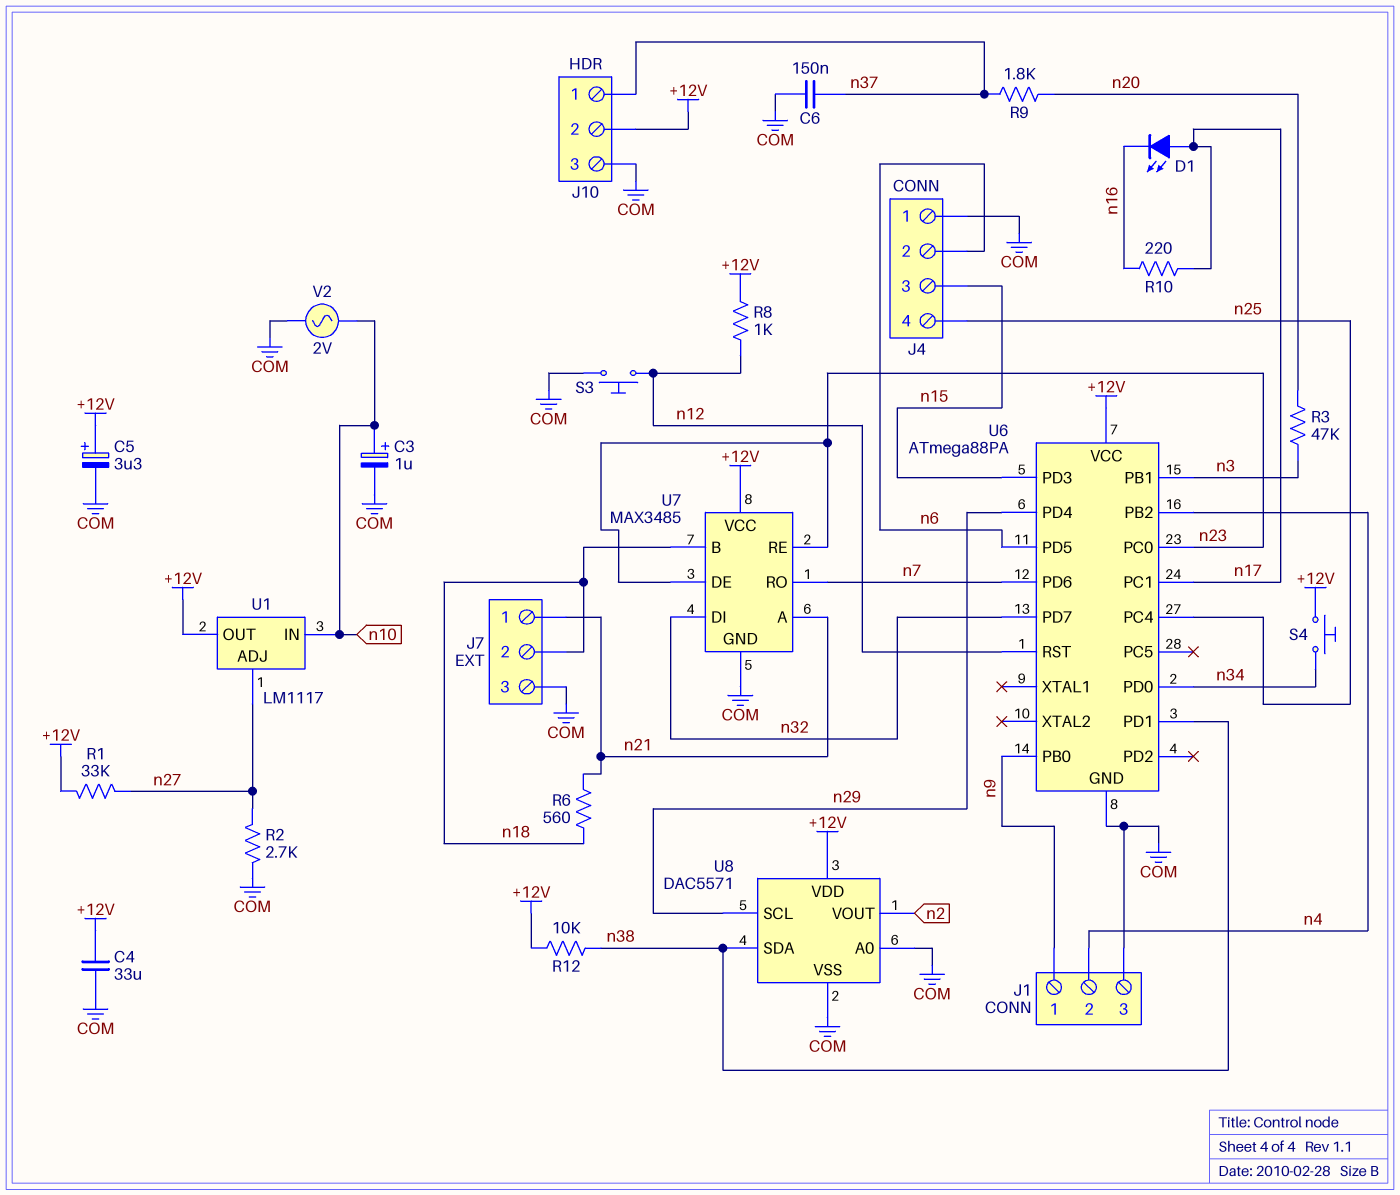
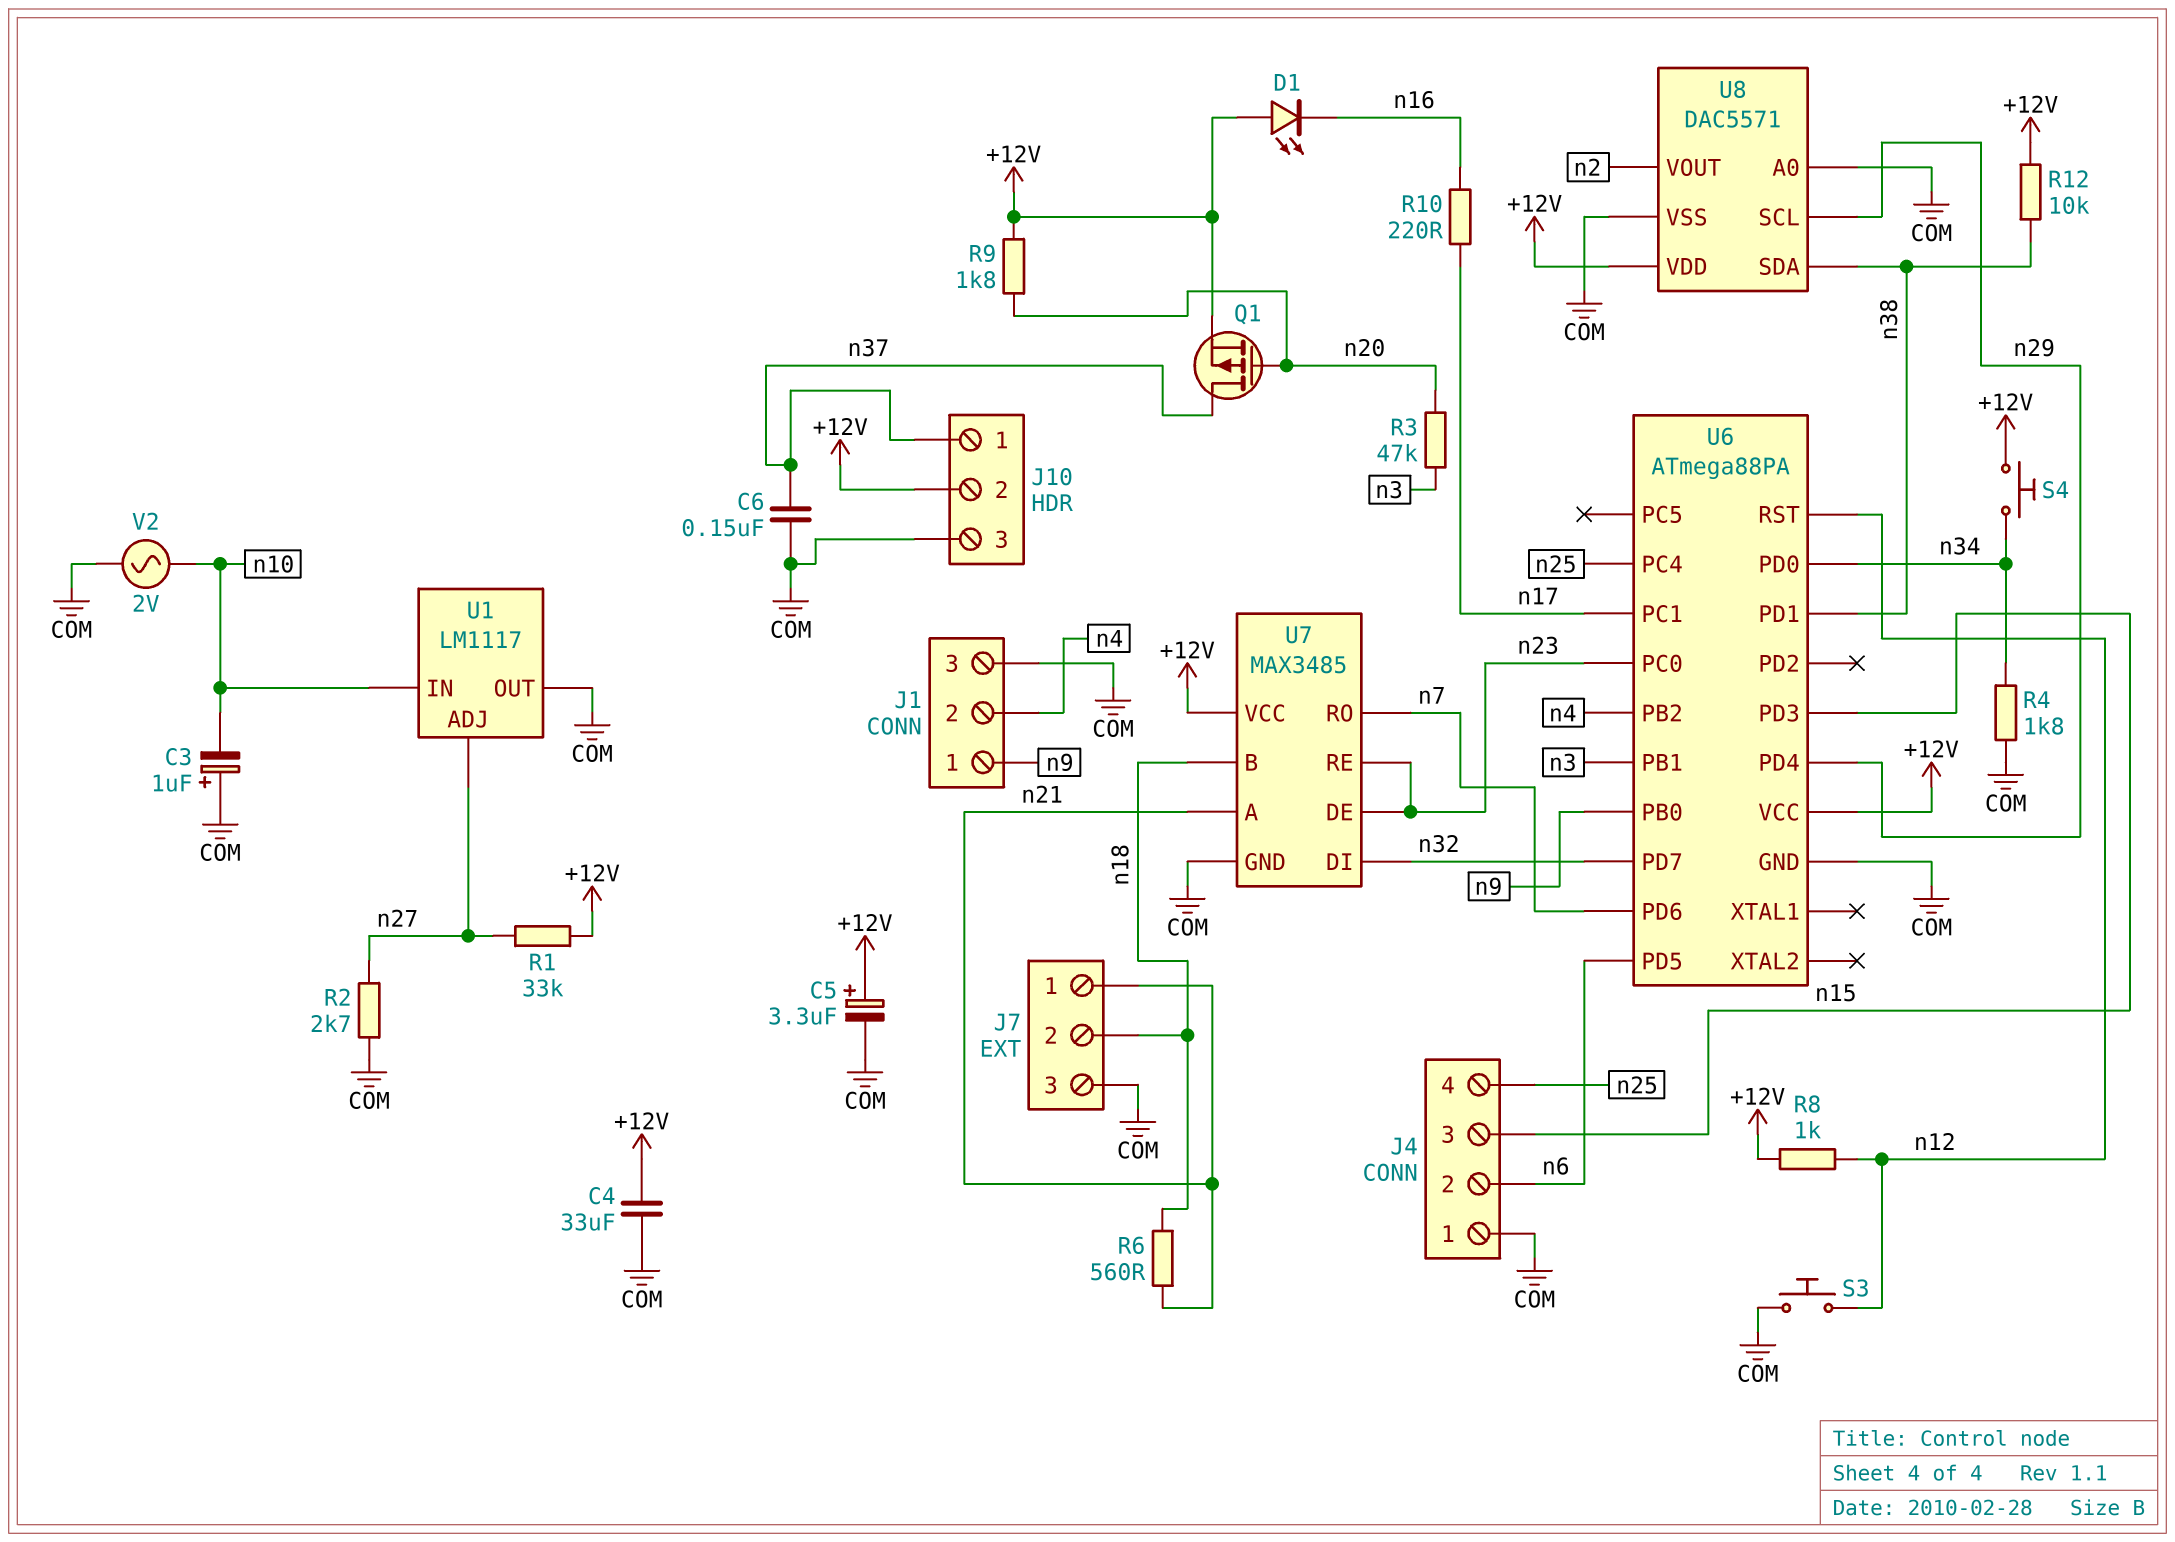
C3: 1uF (plus n10, minus COM) -> 1uF (plus COM, minus n10)
D1: LED (A n17, K n16) -> LED (A +12V, K n16)
Q1: none -> PMOS (G n20, D n37, S +12V)
R4: none -> 1.8k (COM, n34)
R9: 1.8k (n20, n37) -> 1.8k (+12V, n20)
U1 pin OUT: +12V -> COM

